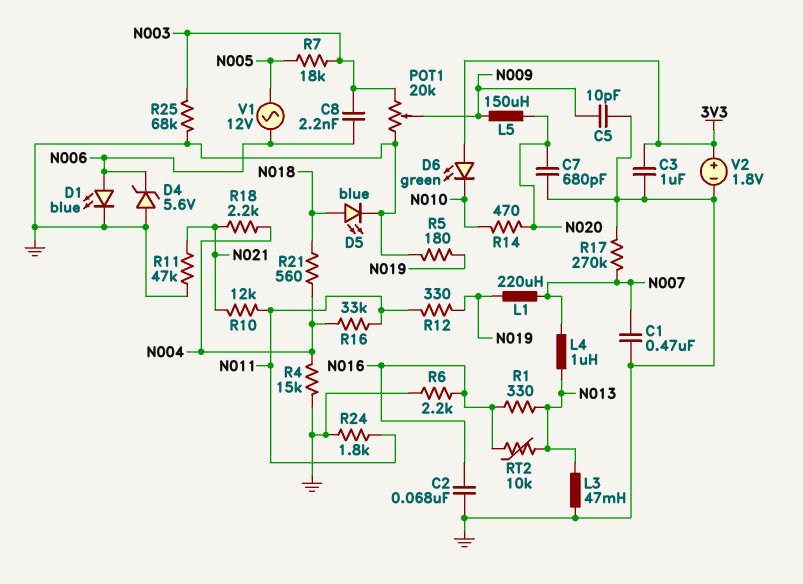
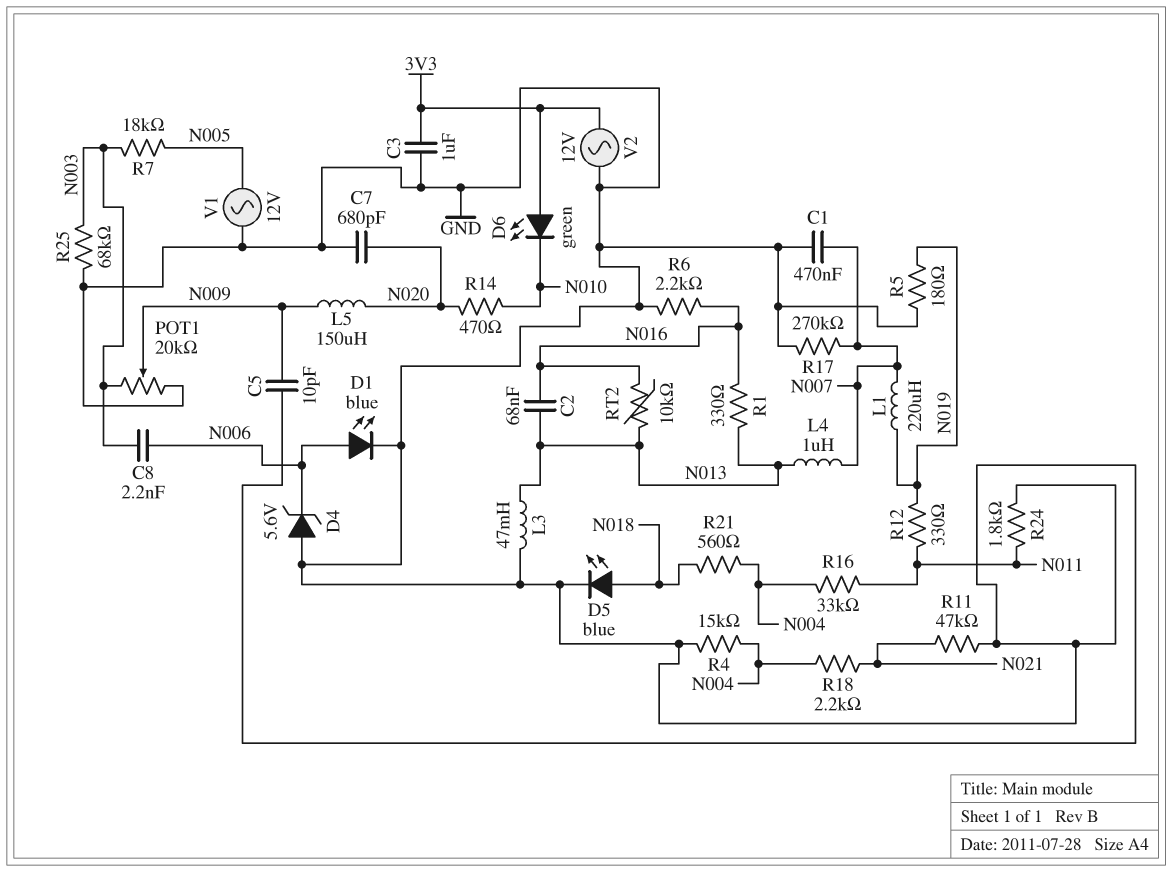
C2: 68nF (GND, N016) -> 68nF (N013, N016)
R10: 12k (N011, N021) -> none
V1: AC 12V (N005, N006) -> AC 12V (GND, N005)
V2: 1.8V (plus 3V3, minus GND) -> AC 12V (3V3, GND)

